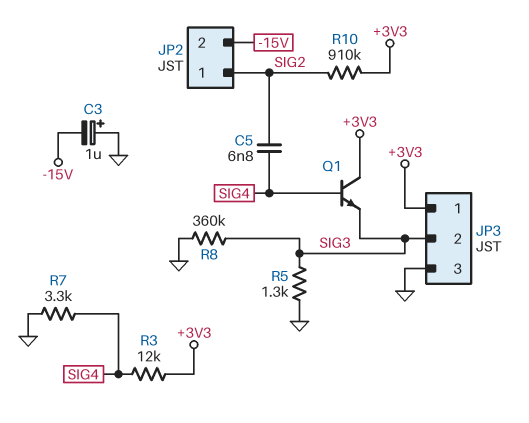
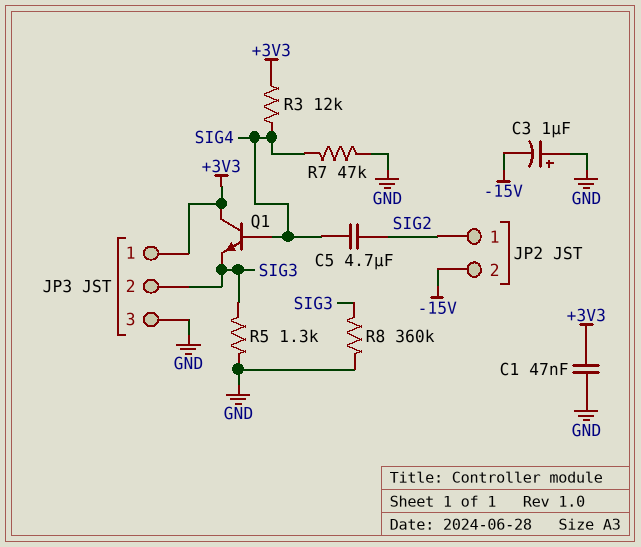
C1: none -> 47nF (+3V3, GND)
C5: 6.8nF (SIG2, SIG4) -> 4.7uF (SIG2, SIG4)
R7: 3.3k (GND, SIG4) -> 47k (GND, SIG4)
R10: 910k (+3V3, SIG2) -> none

